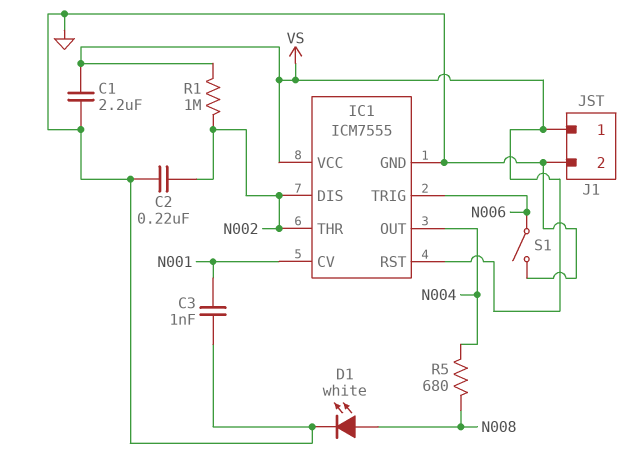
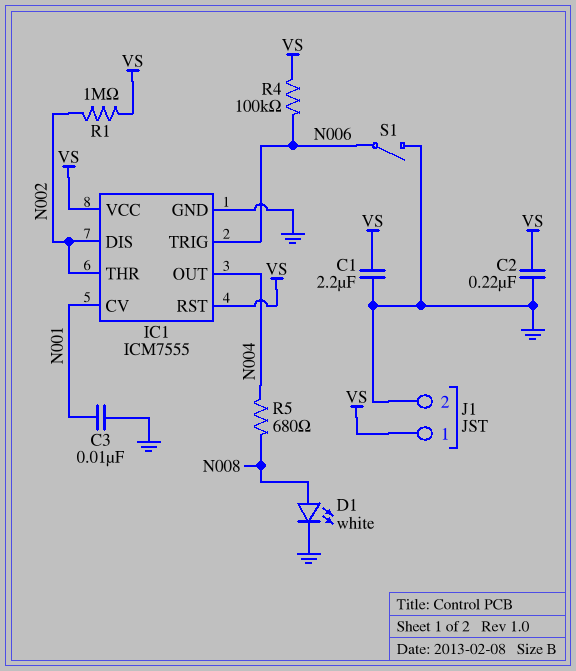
C2: 220nF (GND, N002) -> 220nF (GND, VS)
C3: 1nF (GND, N001) -> 10nF (GND, N001)
R4: none -> 100k (N006, VS)

